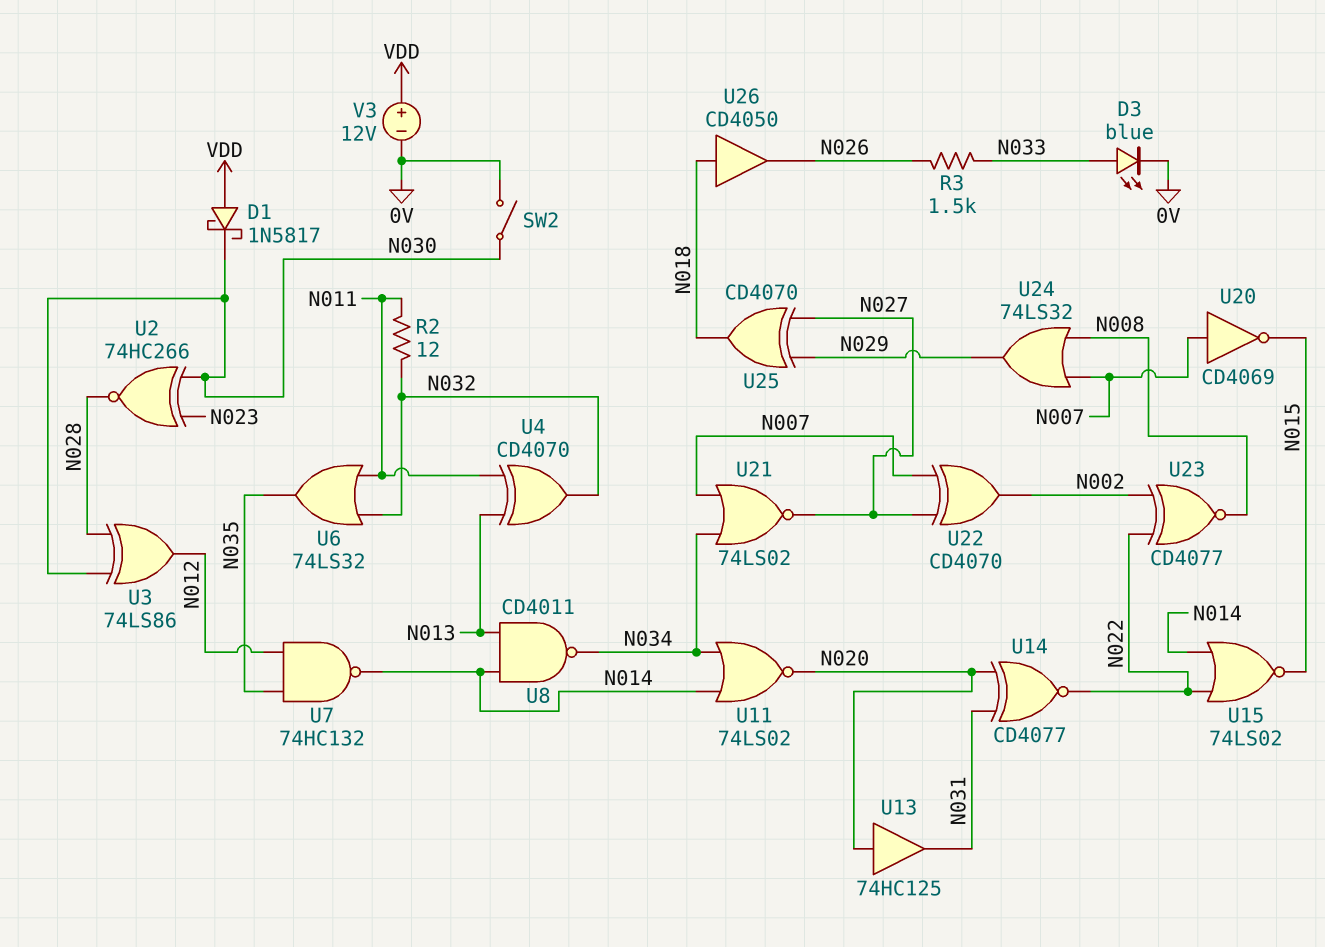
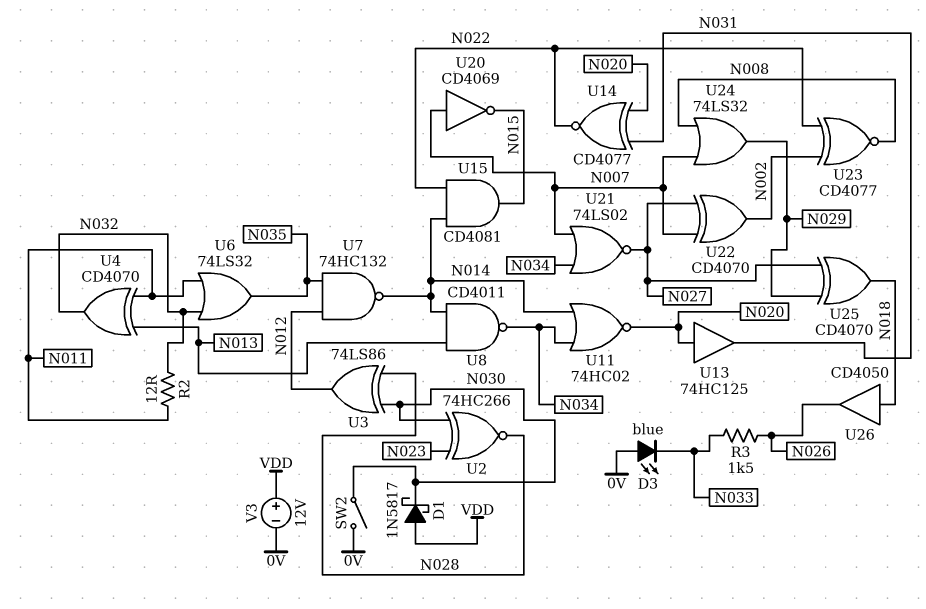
D3: LED blue (A N033, K 0V) -> LED blue (A 0V, K N033)
U11: NOR 74LS02 (in N014, in N034, out N020) -> NOR 74HC02 (in N014, in N034, out N020)
U15: NOR 74LS02 (in N014, in N022, out N015) -> AND CD4081 (in N014, in N022, out N015)

